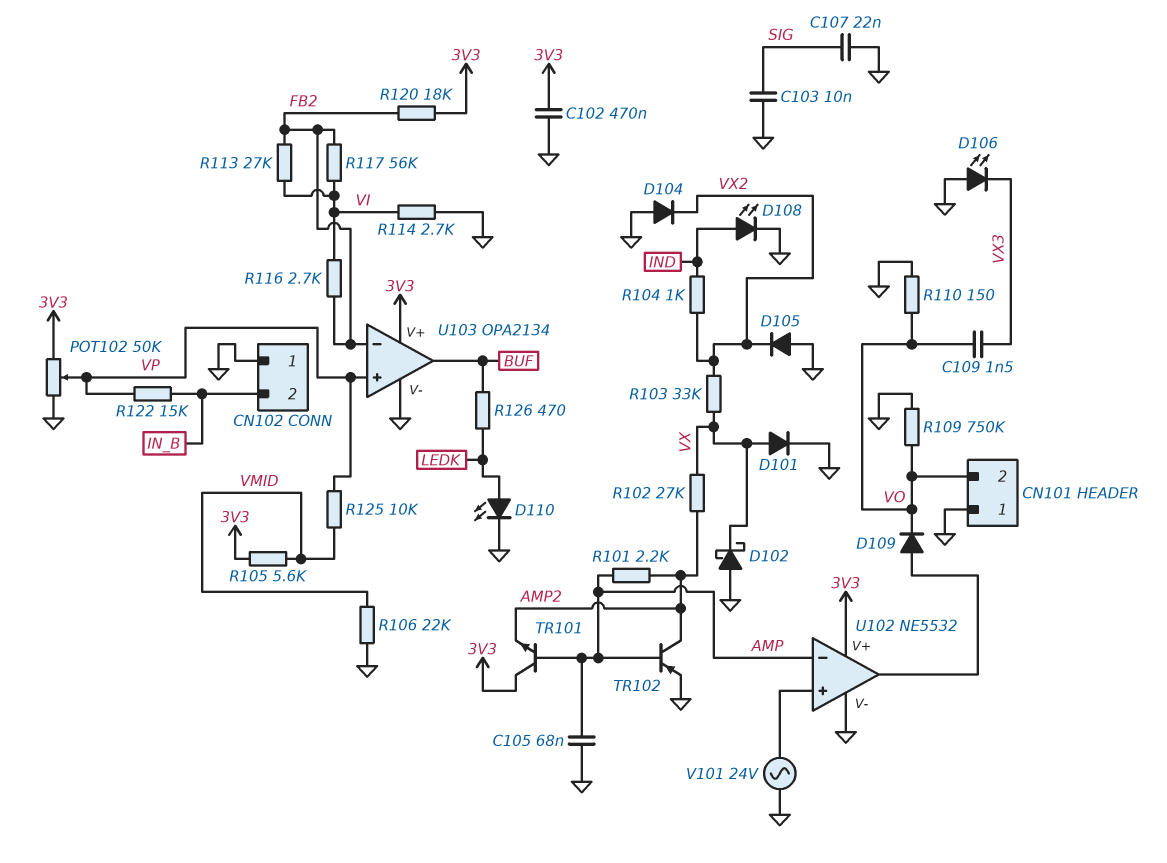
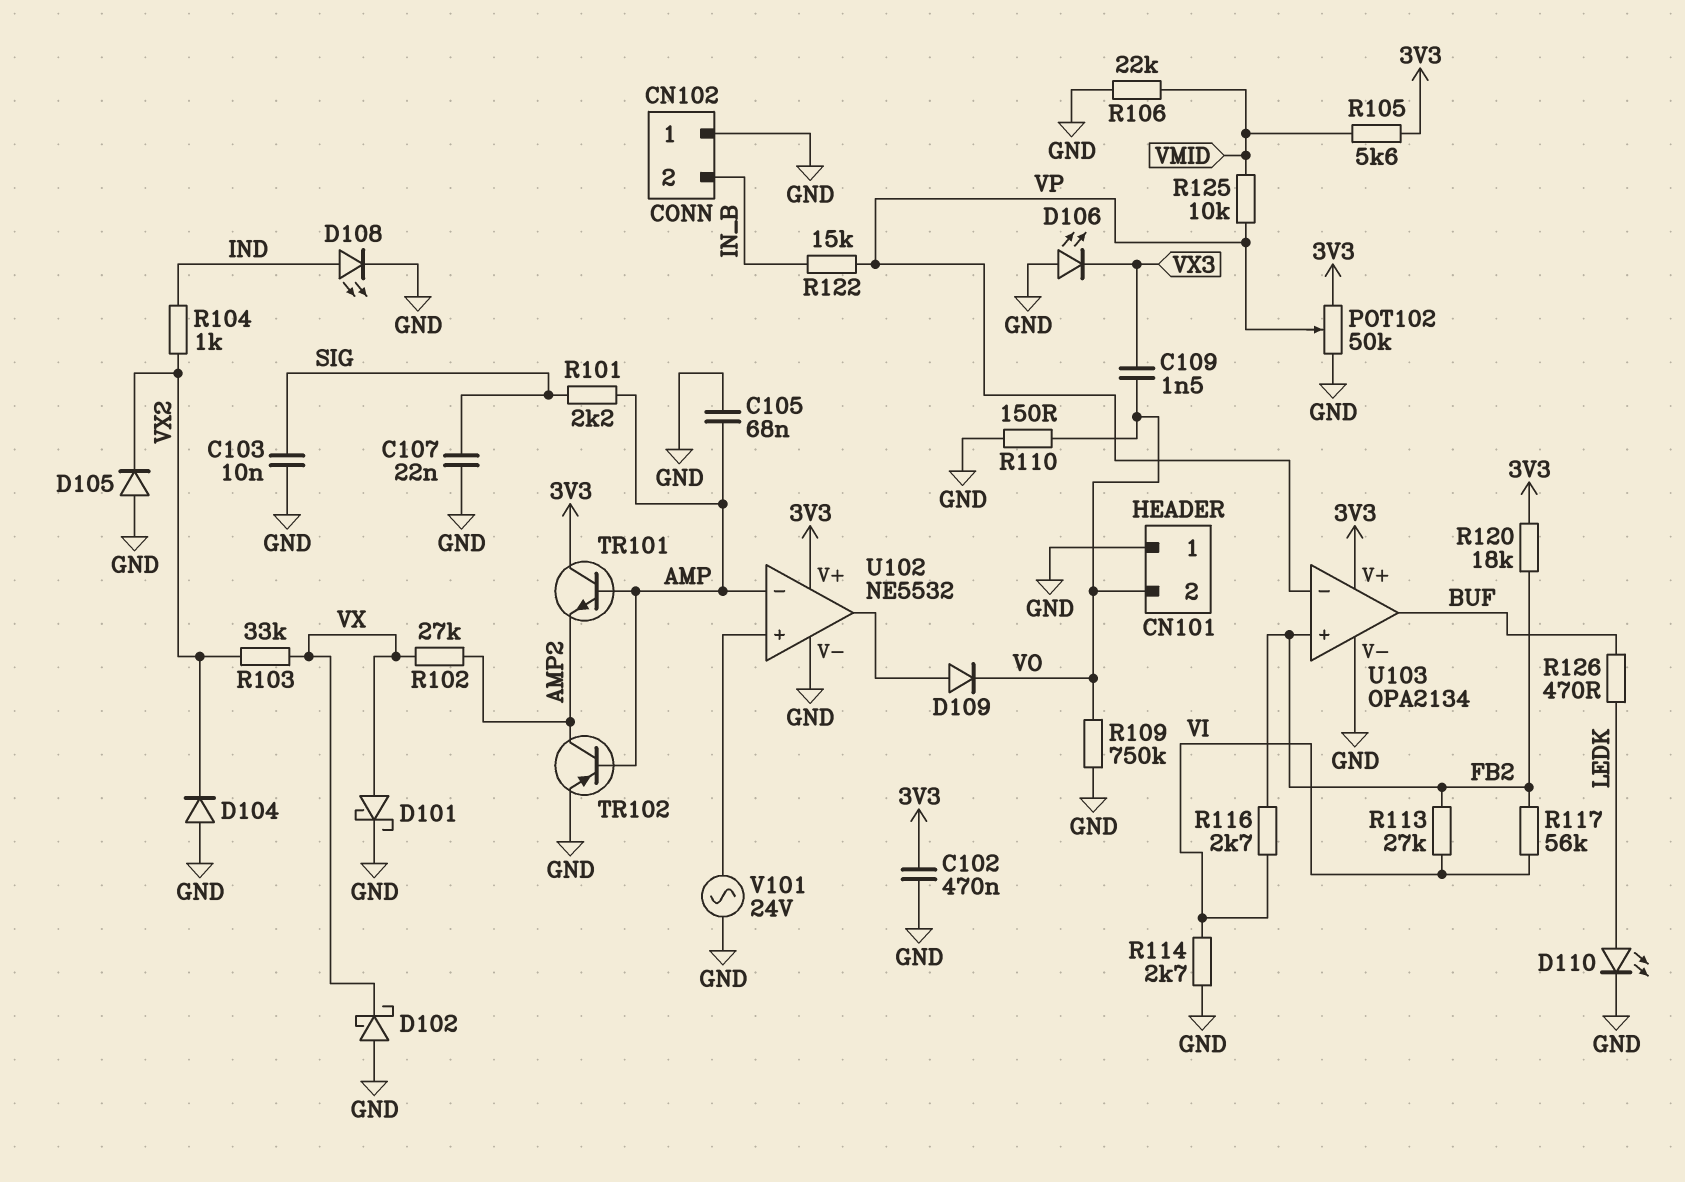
D101: diode (A VX, K GND) -> schottky (A VX, K GND)
R101: 2.2k (AMP, AMP2) -> 2.2k (AMP, SIG)
U103 pin in+: VP -> FB2
U103 pin in-: FB2 -> VP

